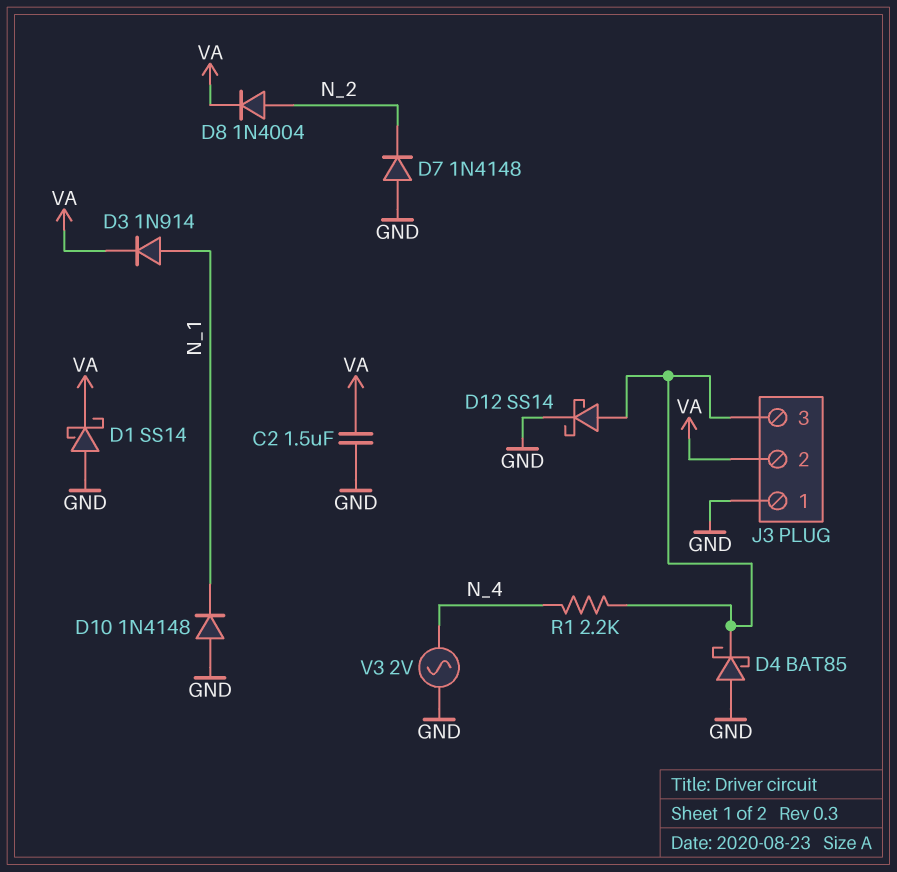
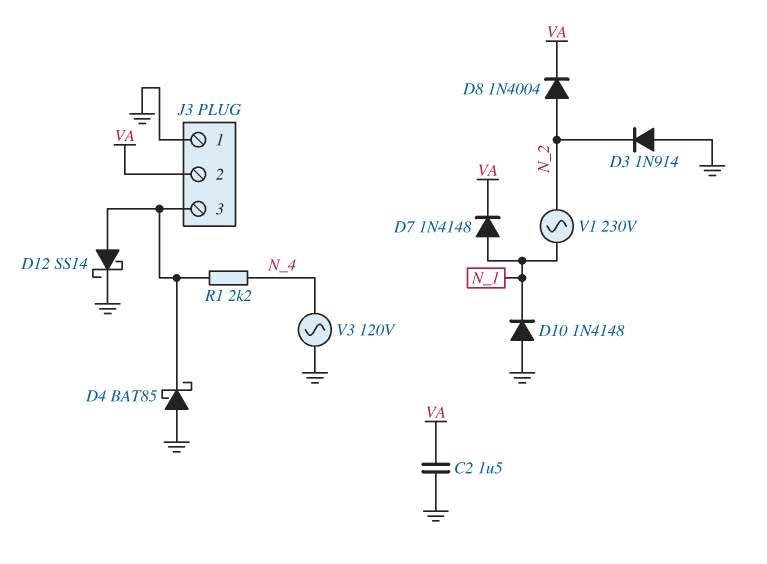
D1: schottky SS14 (A GND, K VA) -> none
D3: diode 1N914 (A N_1, K VA) -> diode 1N914 (A GND, K N_2)
D7: diode 1N4148 (A GND, K N_2) -> diode 1N4148 (A N_1, K VA)
V1: none -> AC 230V (N_1, N_2)
V3: AC 2V (GND, N_4) -> AC 120V (GND, N_4)

